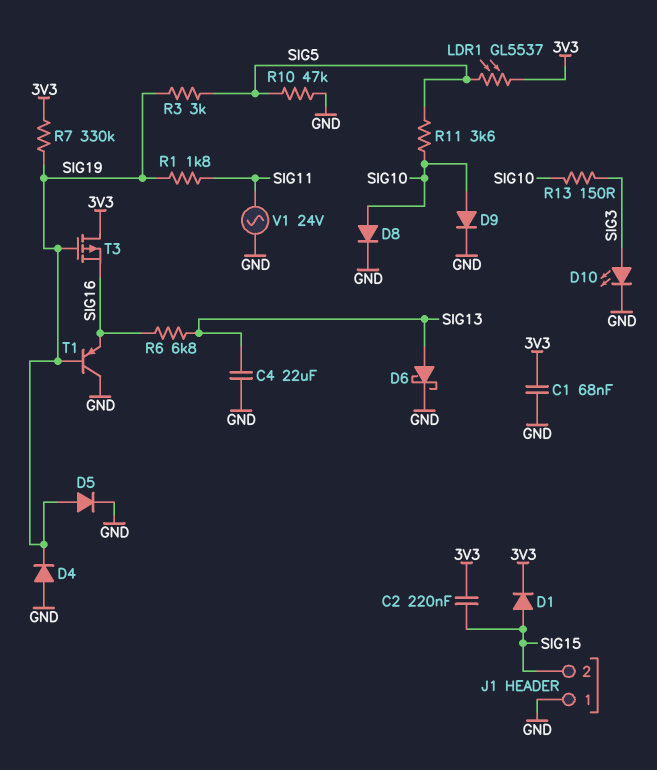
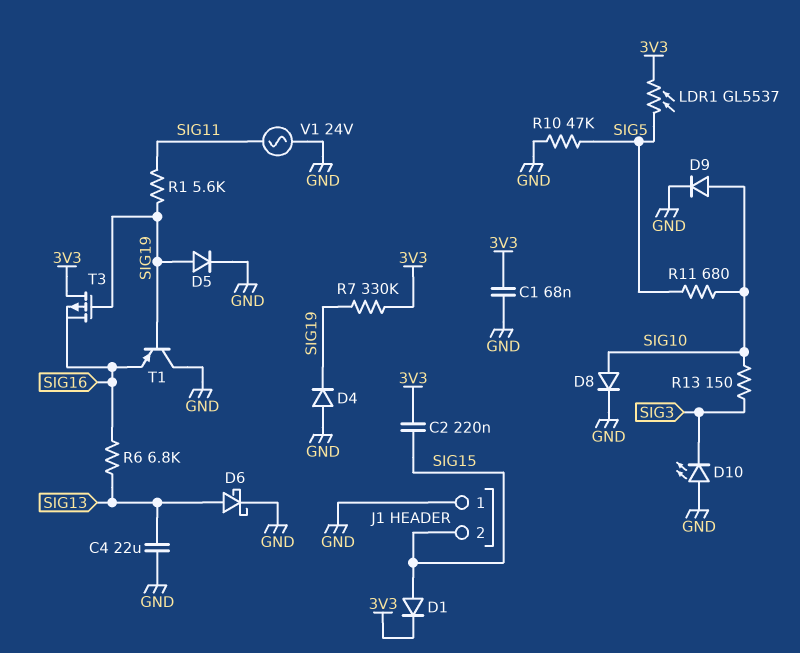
D10: LED (A SIG3, K GND) -> LED (A GND, K SIG3)
R1: 1.8k (SIG11, SIG19) -> 5.6k (SIG11, SIG19)
R3: 3k (SIG5, SIG19) -> none
R11: 3.6k (SIG5, SIG10) -> 680 (SIG5, SIG10)

